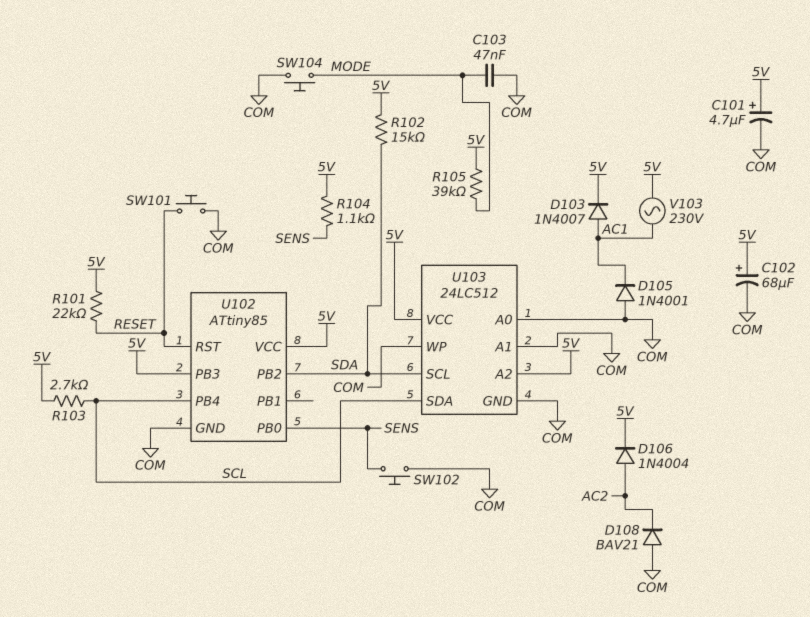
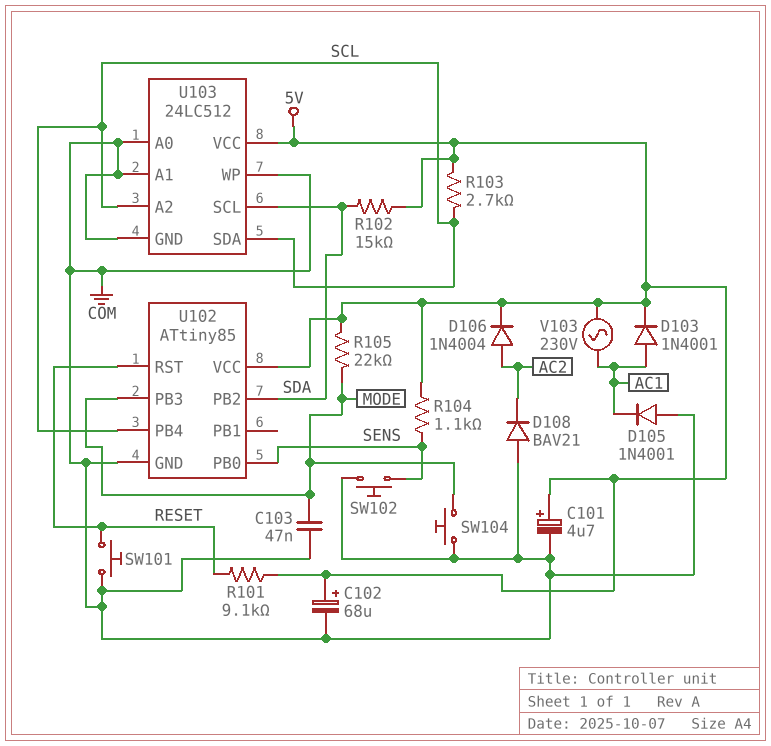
D103: diode 1N4007 (A AC1, K 5V) -> diode 1N4001 (A AC1, K 5V)
R101: 22k (5V, RESET) -> 9.1k (5V, RESET)
R105: 39k (5V, MODE) -> 22k (5V, MODE)
U102 pin PB3: 5V -> MODE
U103 pin A2: 5V -> SCL

